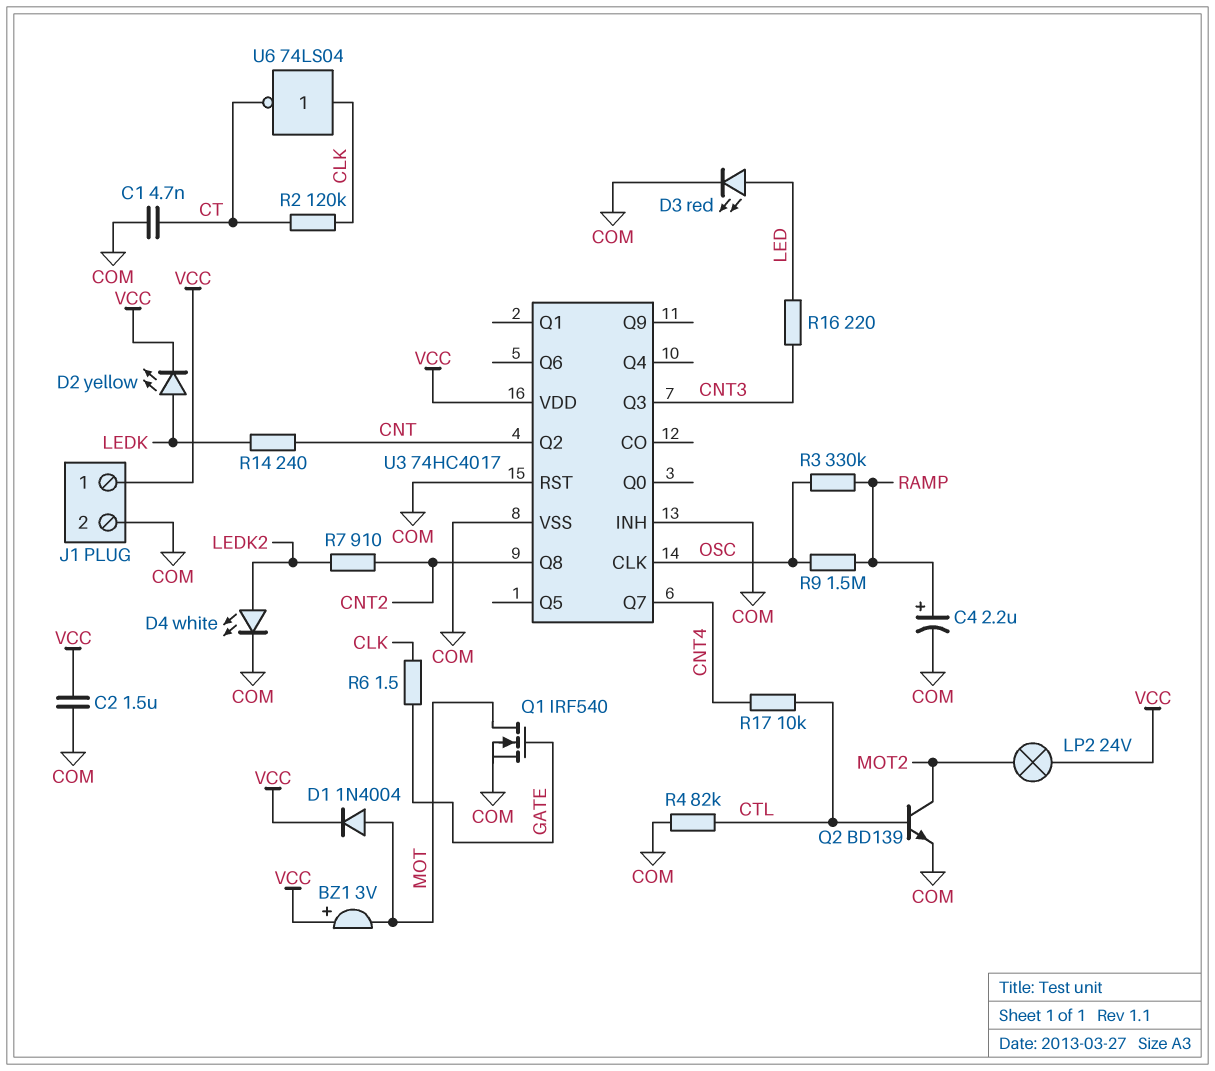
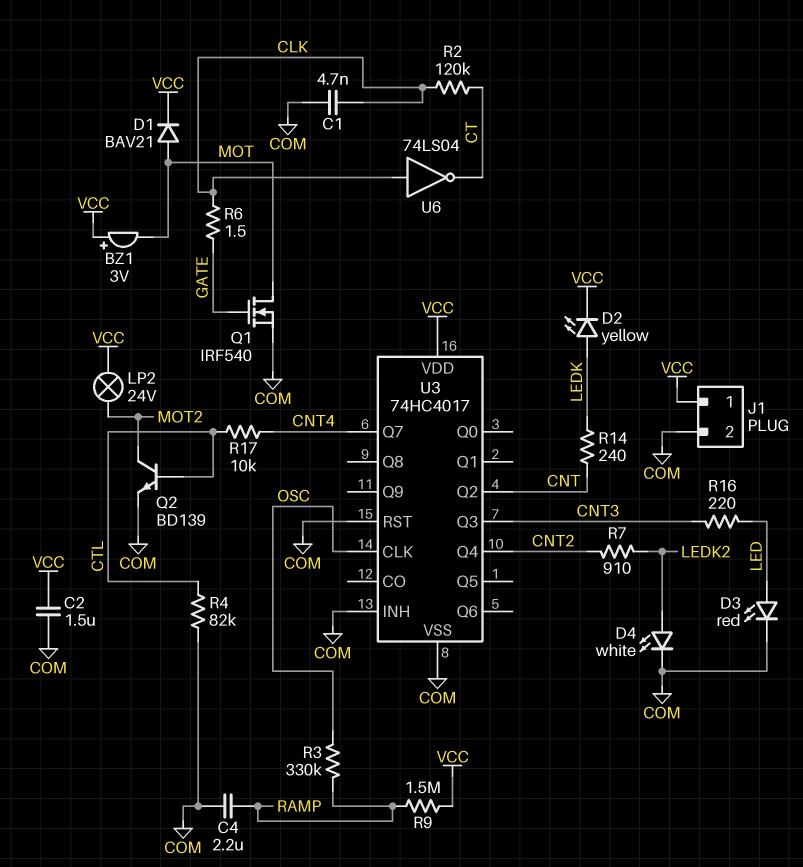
C1: 4.7nF (COM, CT) -> 4.7nF (CLK, COM)
C4: 2.2uF (plus RAMP, minus COM) -> 2.2uF (COM, RAMP)
D1: diode 1N4004 (A MOT, K VCC) -> diode BAV21 (A MOT, K VCC)
R9: 1.5M (OSC, RAMP) -> 1.5M (RAMP, VCC)
U3 pin Q4: none -> CNT2
U3 pin Q8: CNT2 -> none

